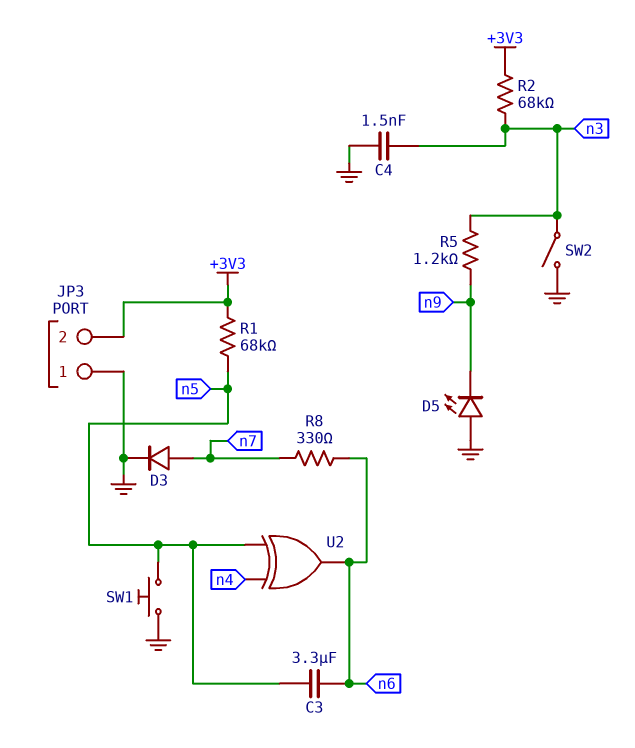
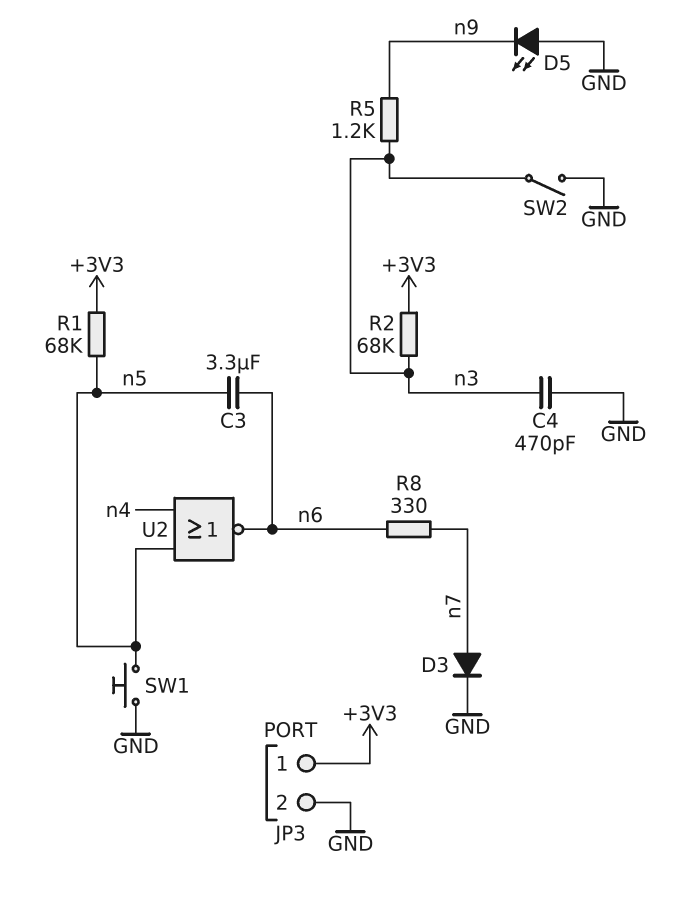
C4: 1.5nF (GND, n3) -> 470pF (GND, n3)
JP3 pin 1: GND -> +3V3
JP3 pin 2: +3V3 -> GND
U2: XOR (in n4, in n5, out n6) -> NOR (in n4, in n5, out n6)

